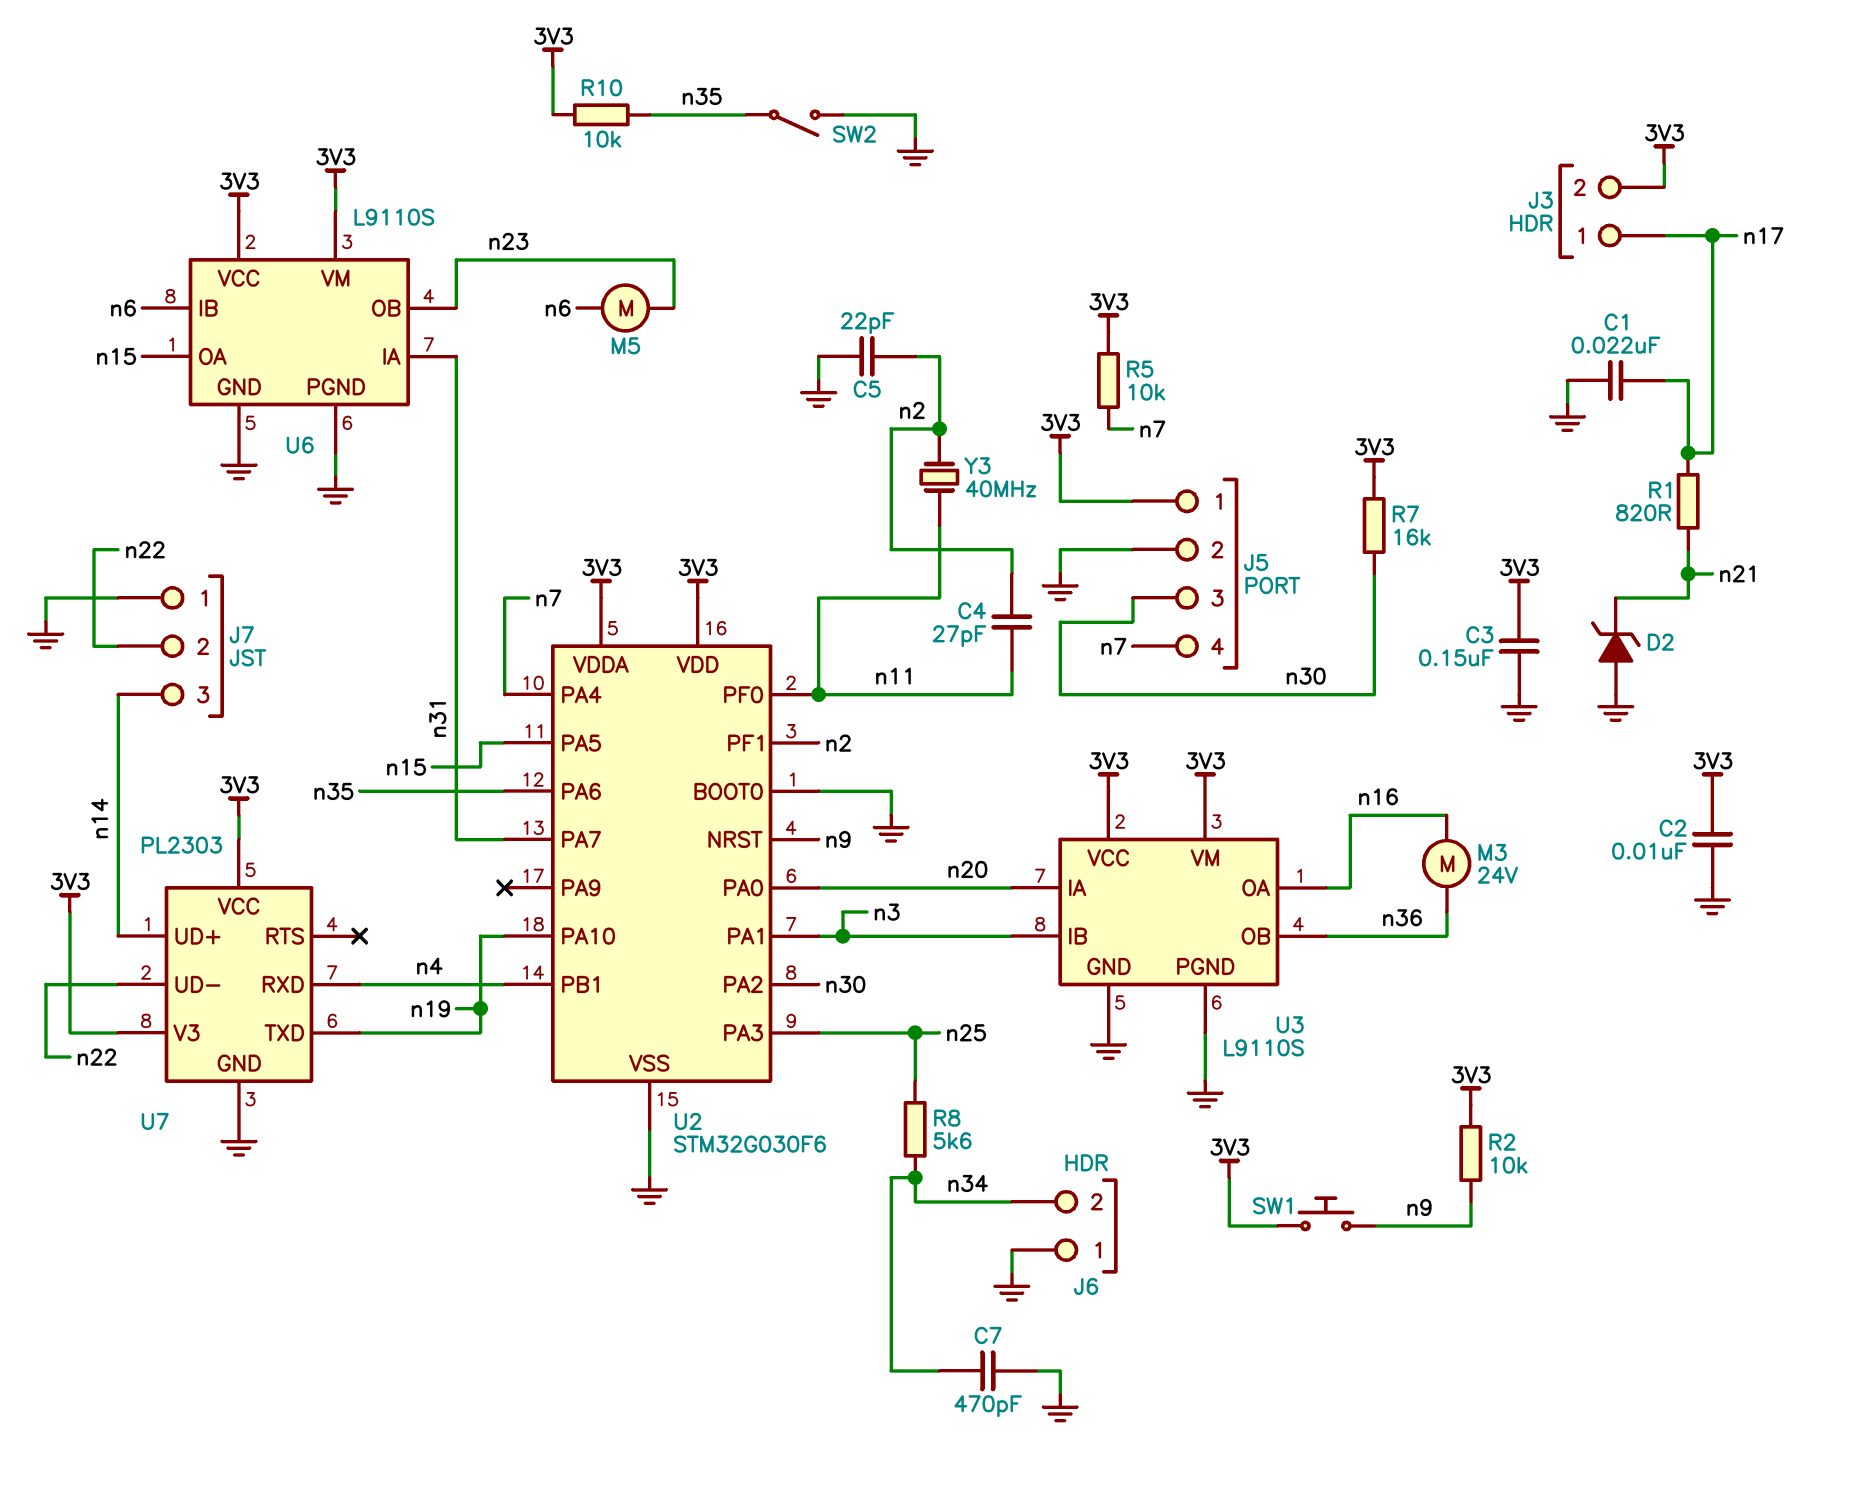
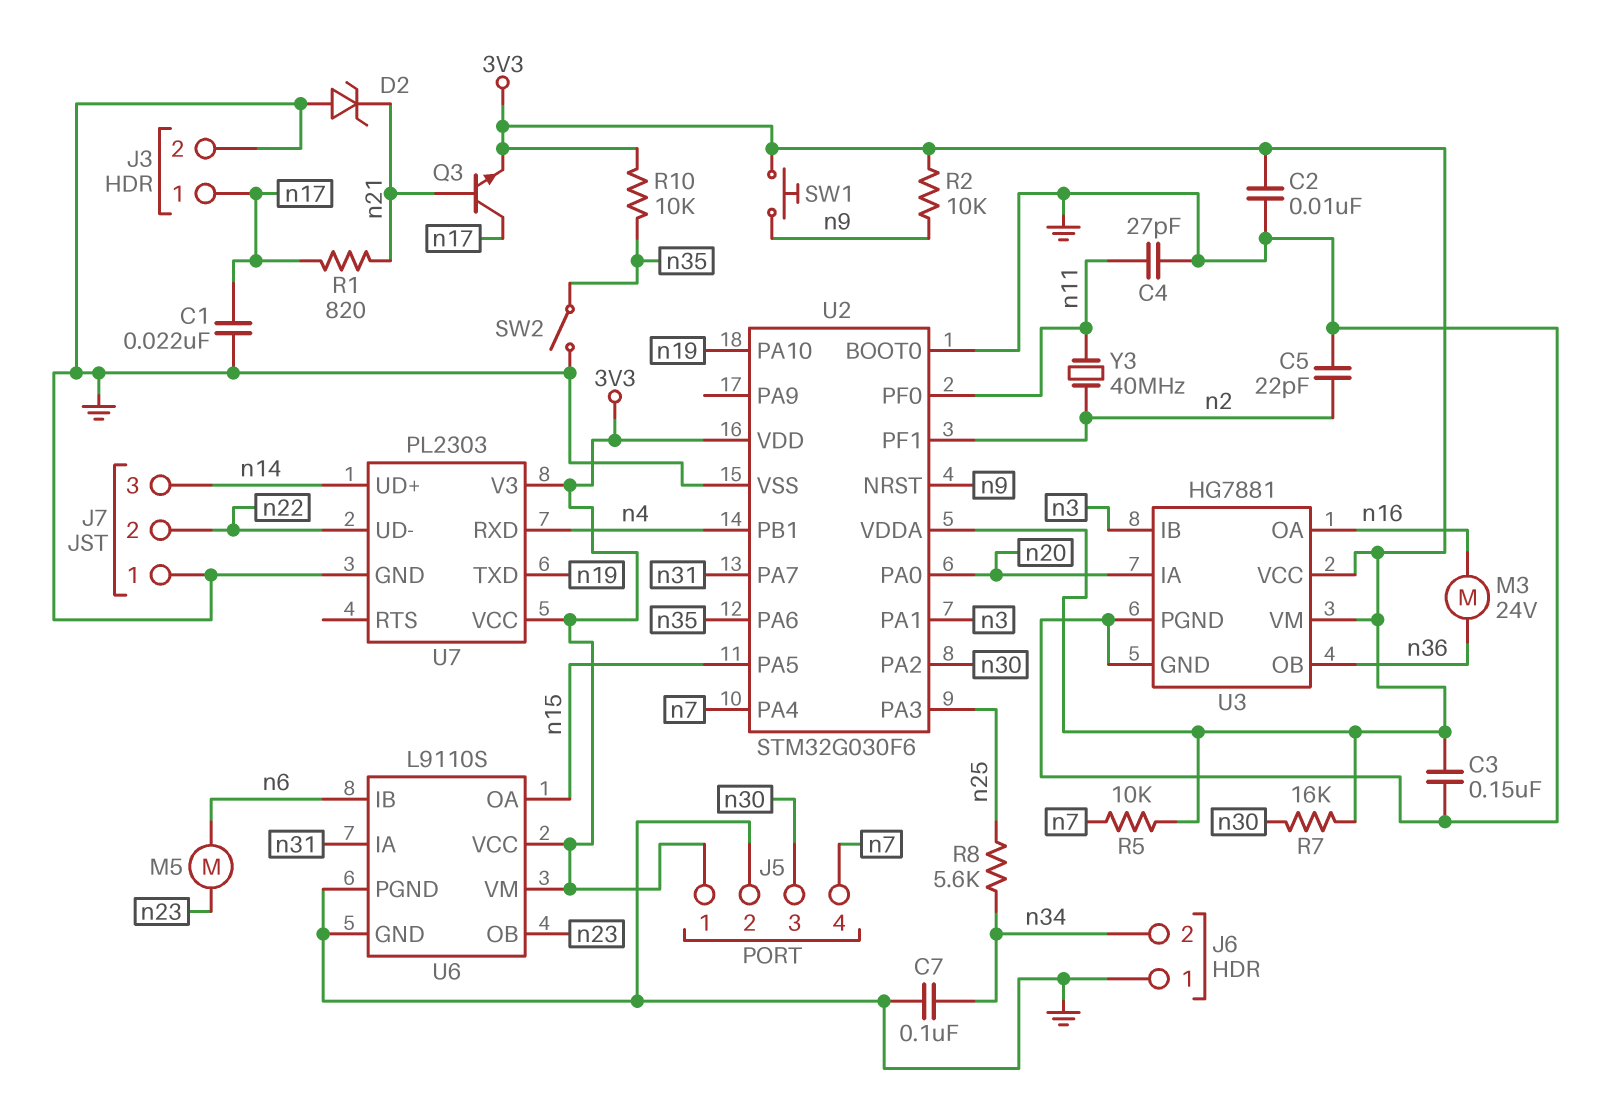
C4: 27pF (n2, n11) -> 27pF (GND, n11)
C7: 470pF (GND, n34) -> 100nF (GND, n34)
J3 pin 2: 3V3 -> GND
Q3: none -> NPN (B n21, C n17, E 3V3)
U3: L9110S -> HG7881

